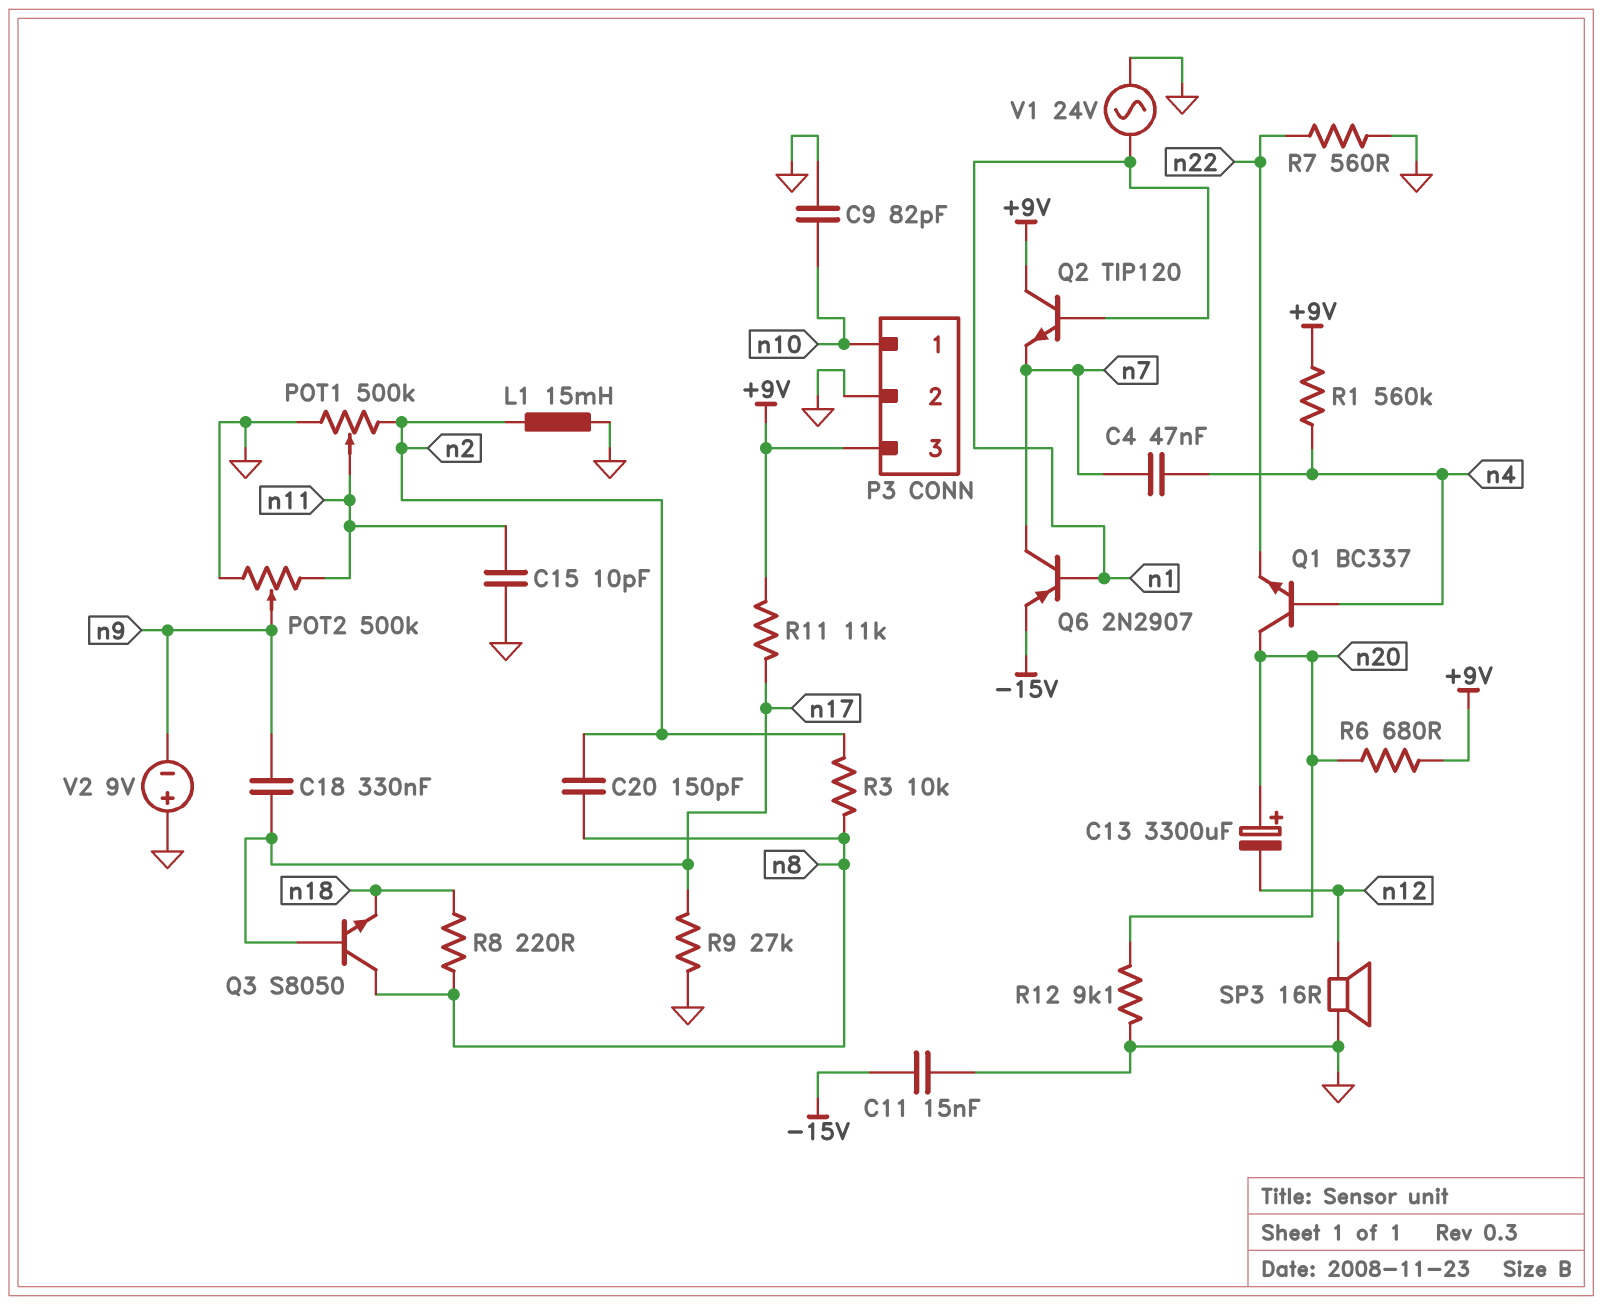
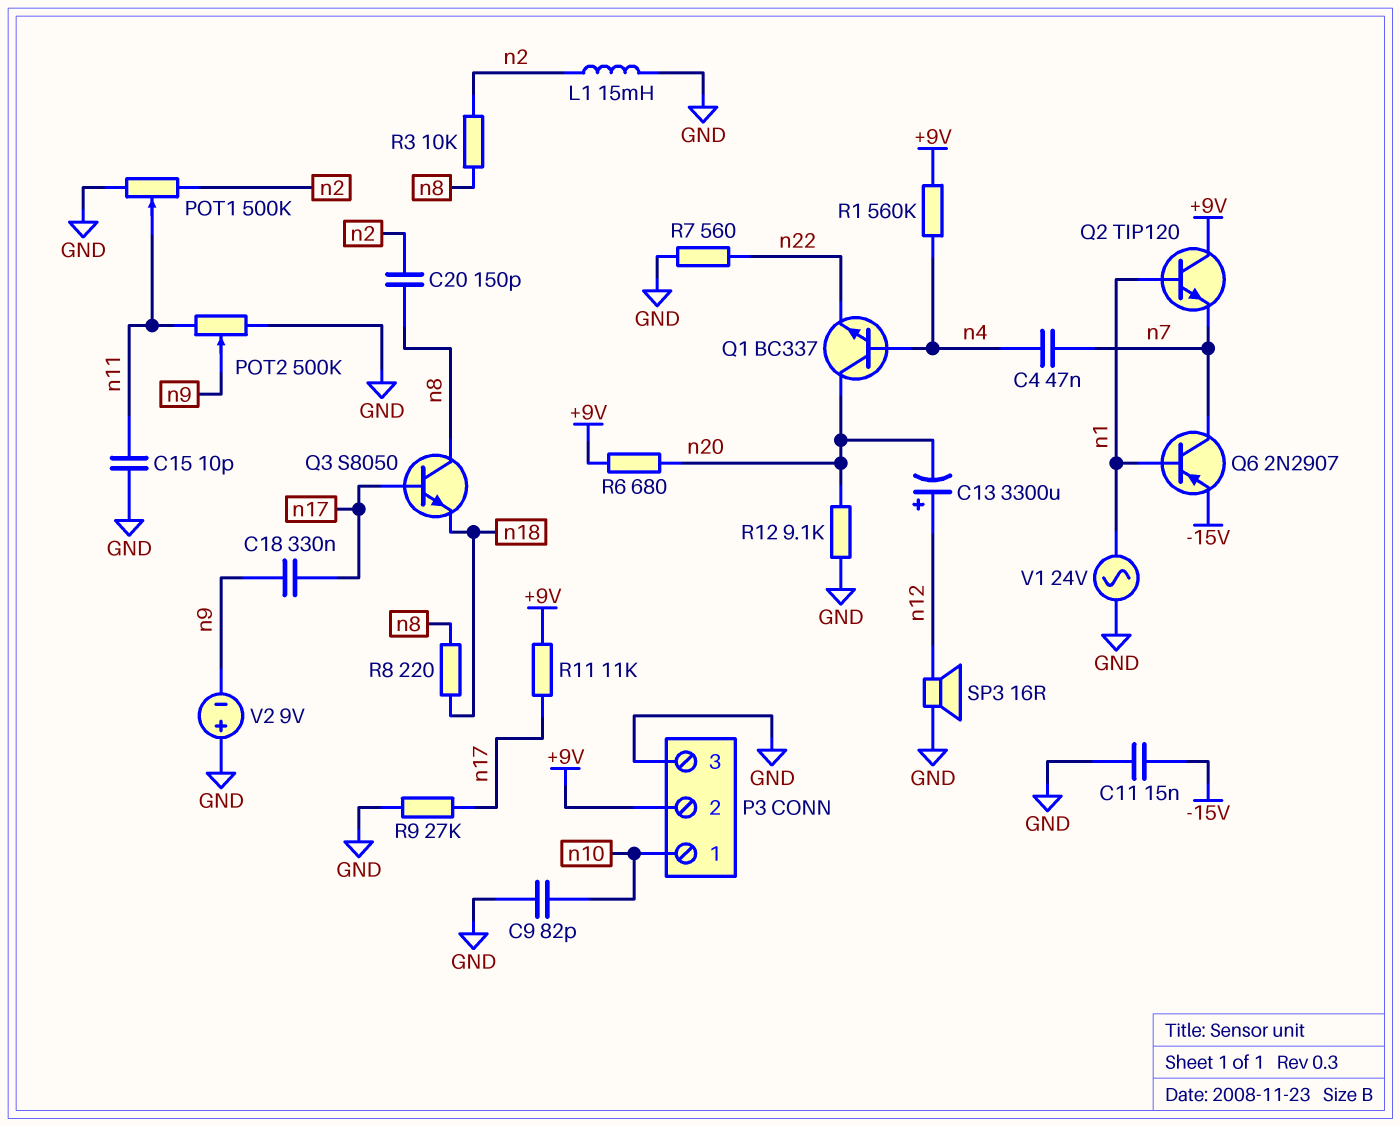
C13: 3300uF (plus n20, minus n12) -> 3300uF (plus n12, minus n20)
P3 pin 2: GND -> +9V
P3 pin 3: +9V -> GND

